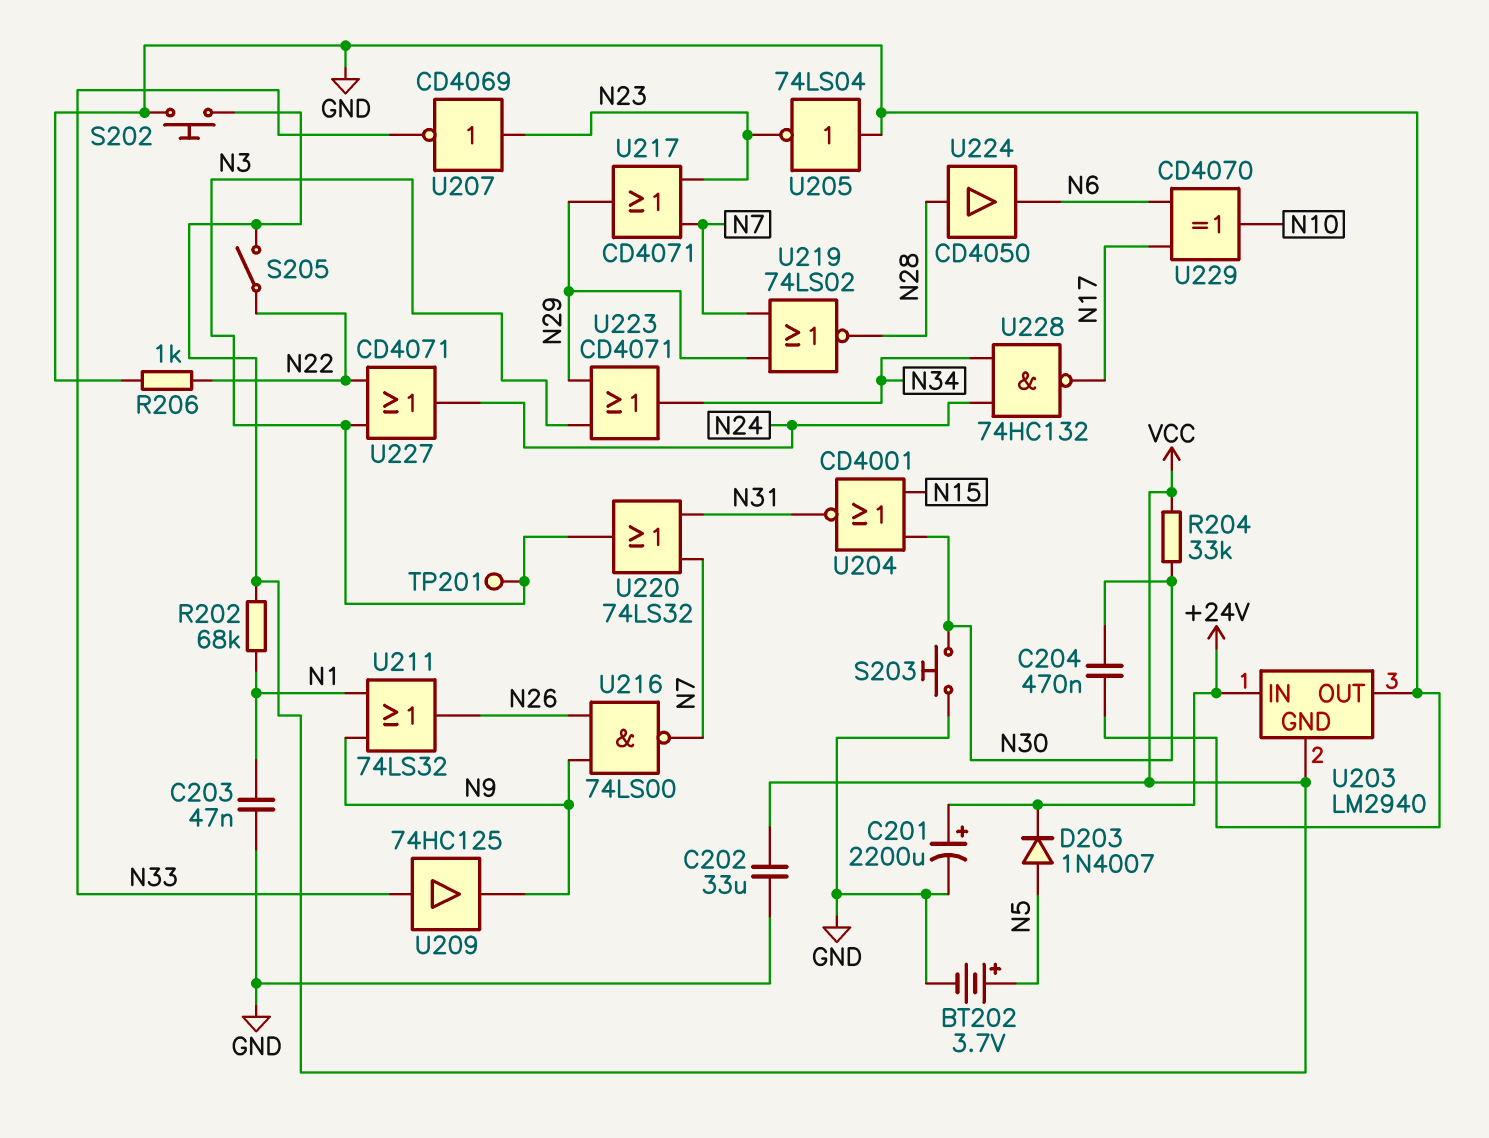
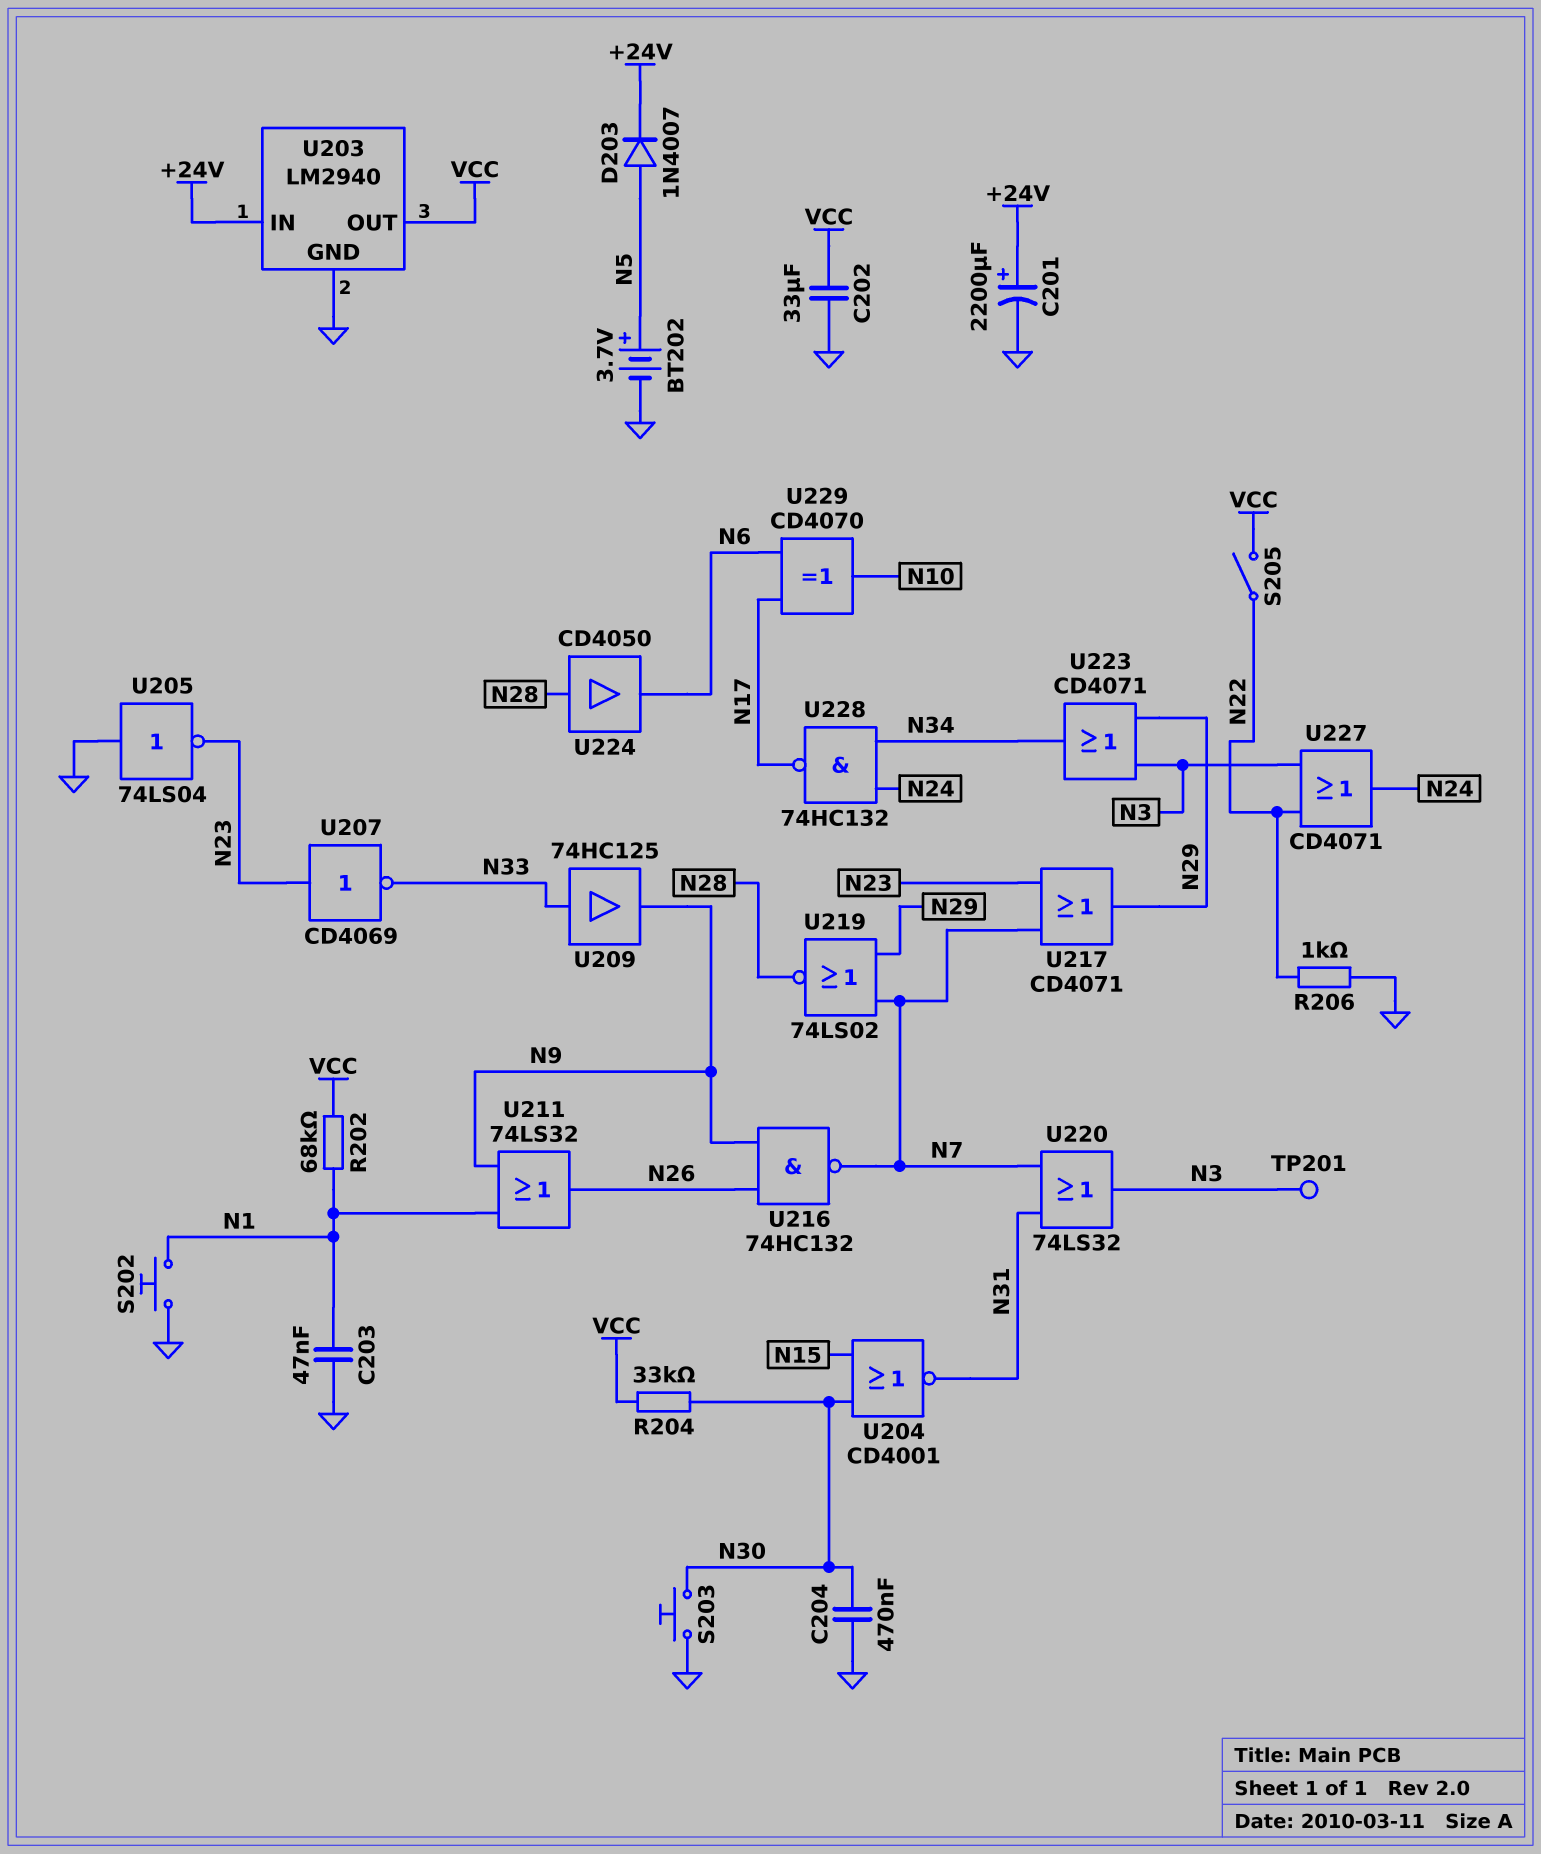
S202: button (GND, VCC) -> button (GND, N1)
U203 pin GND: VCC -> GND
U203 pin OUT: GND -> VCC
U216: NAND 74LS00 (in N9, in N26, out N7) -> NAND 74HC132 (in N9, in N26, out N7)

